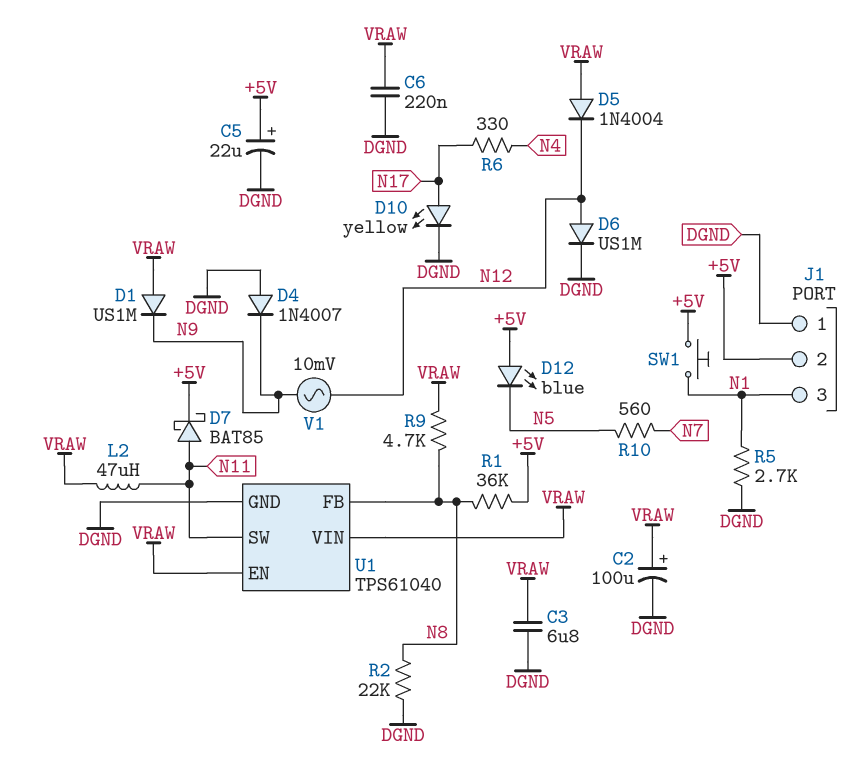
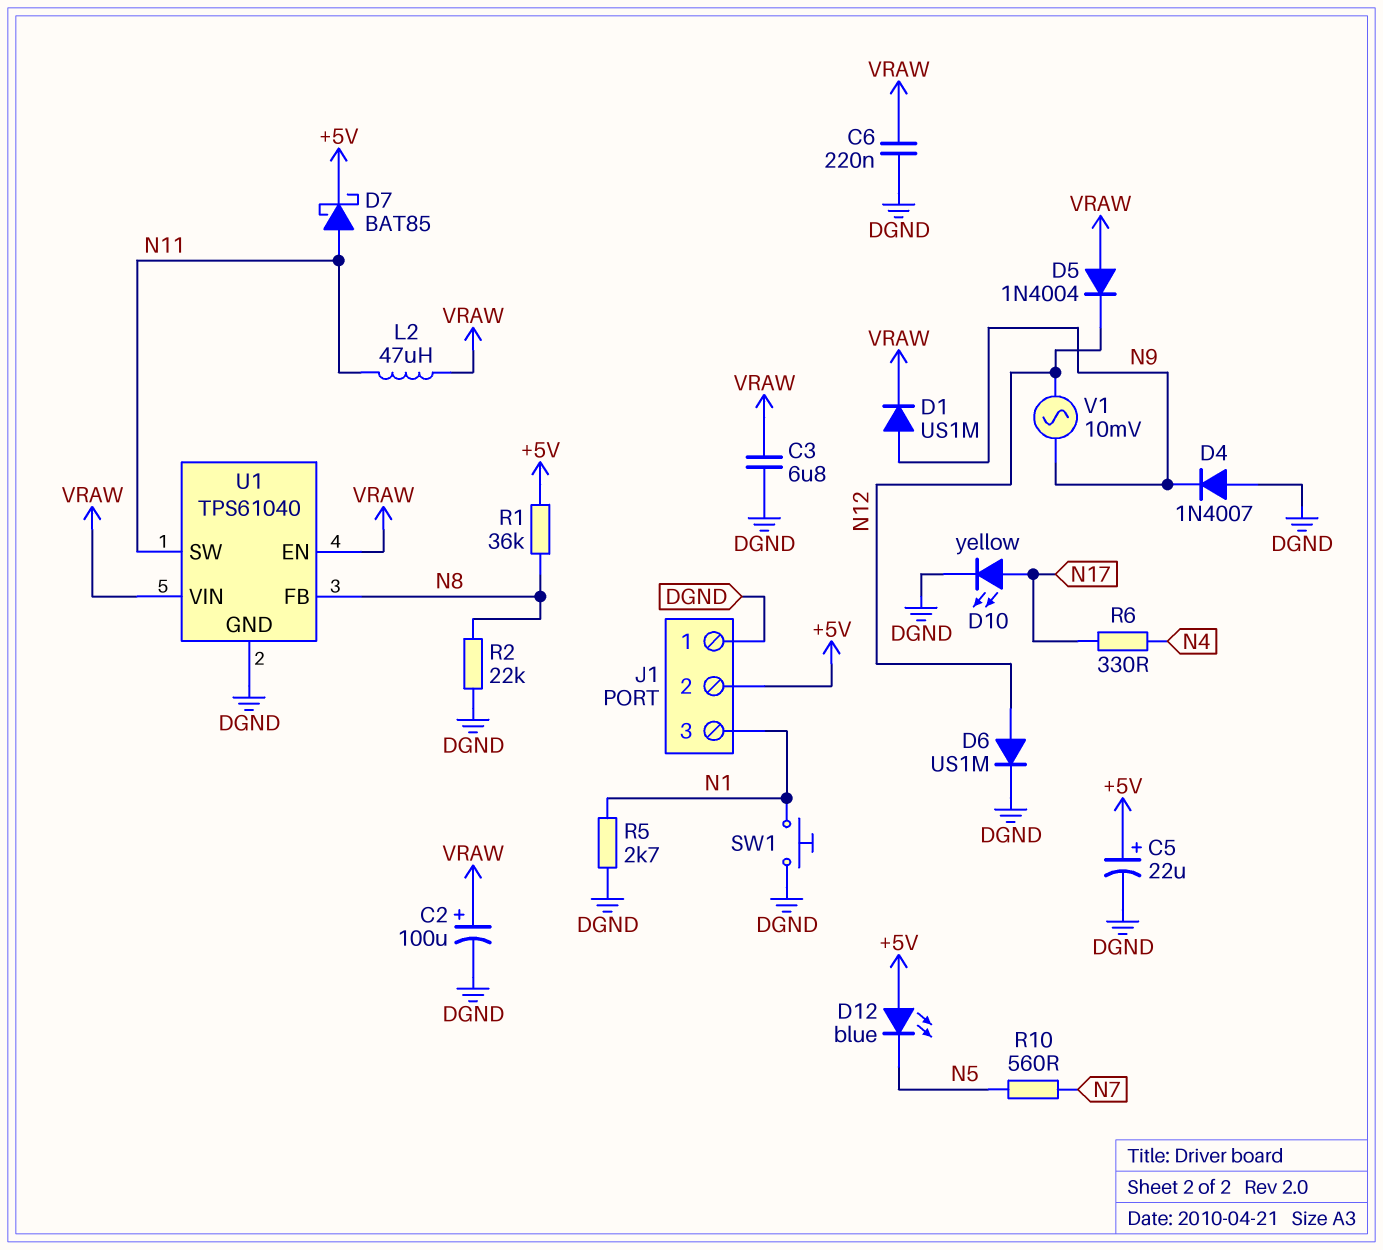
D1: diode US1M (A VRAW, K N9) -> diode US1M (A N9, K VRAW)
R9: 4.7k (N8, VRAW) -> none
SW1: button (+5V, N1) -> button (DGND, N1)

